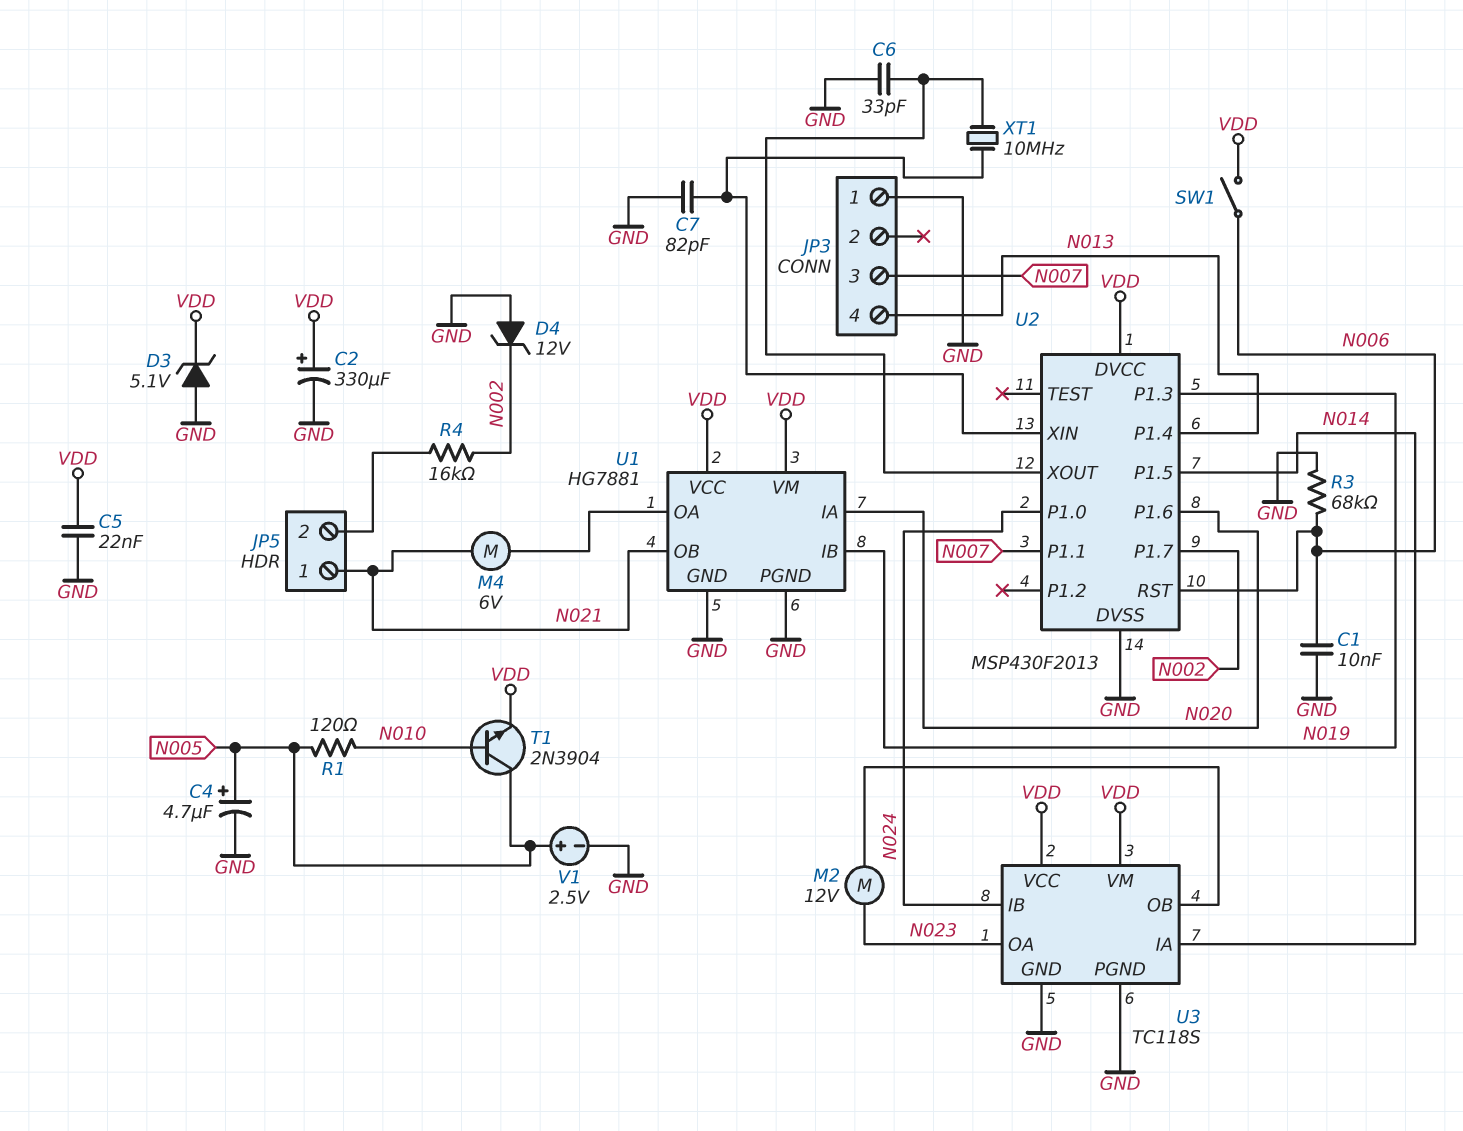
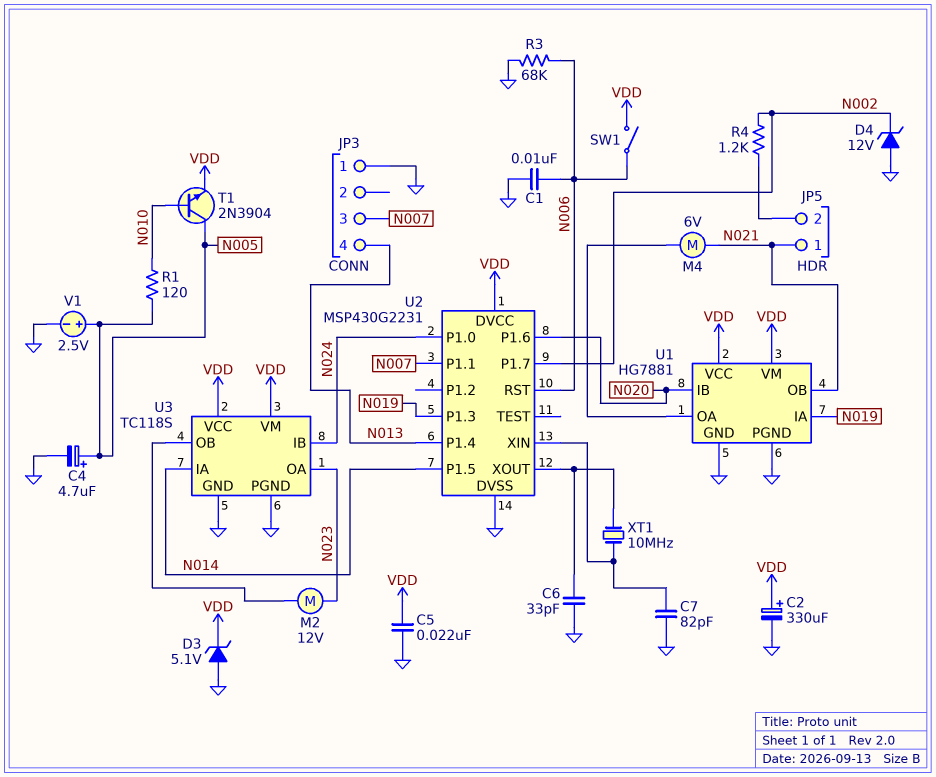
R4: 16k (JP5/2, N002) -> 1.2k (JP5/2, N002)
U1 pin IA: N020 -> N019
U1 pin IB: N019 -> N020
U2: MSP430F2013 -> MSP430G2231

